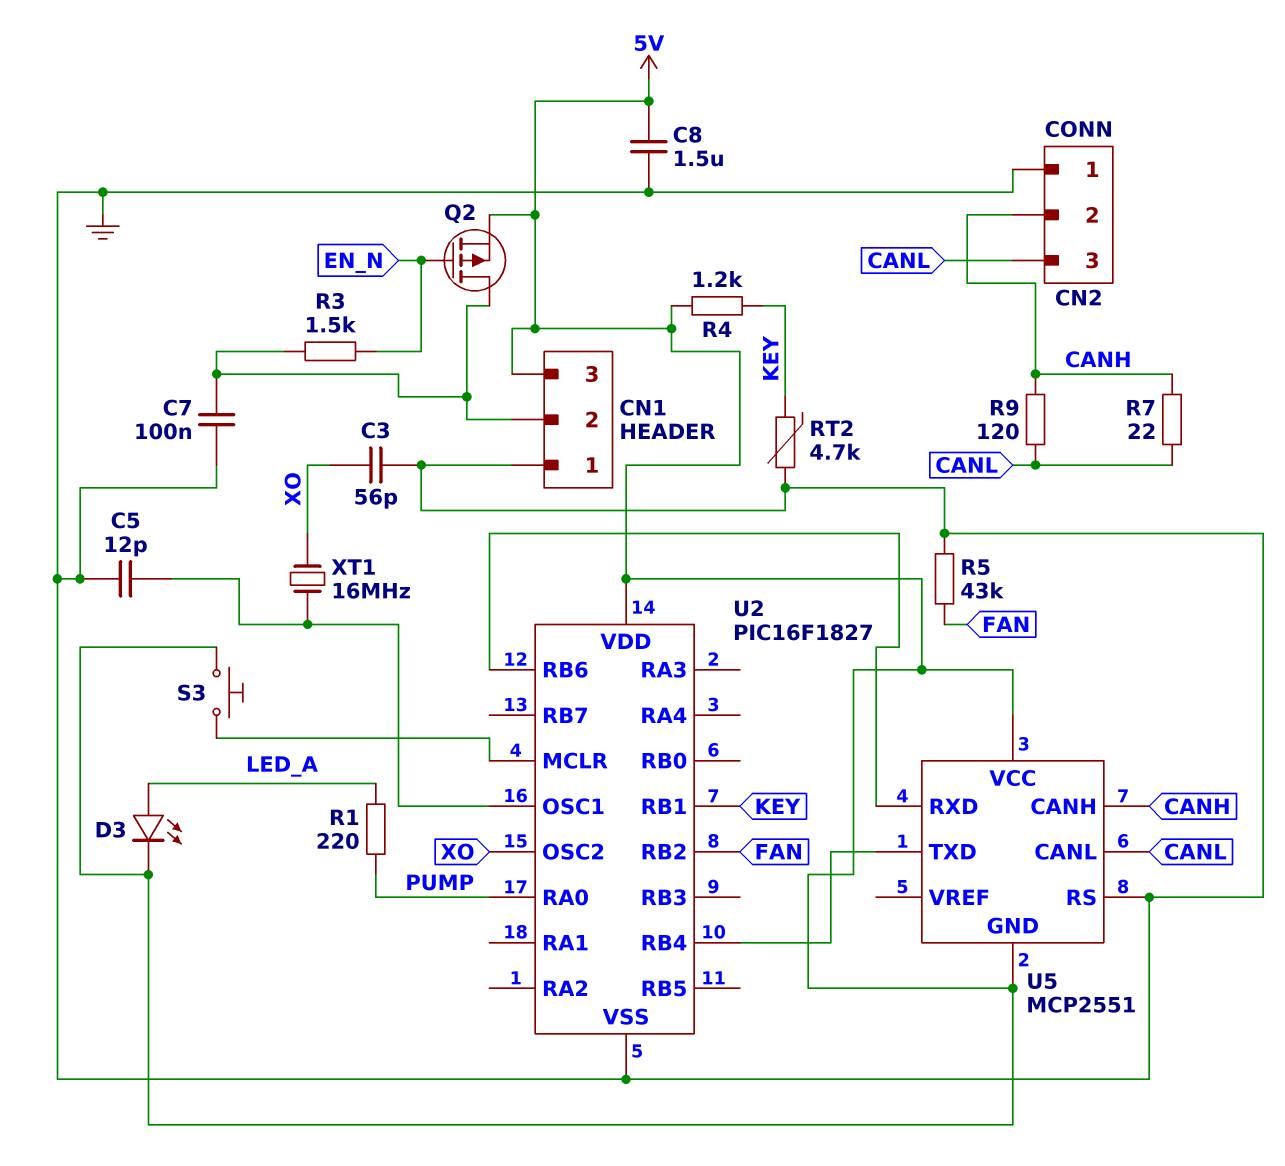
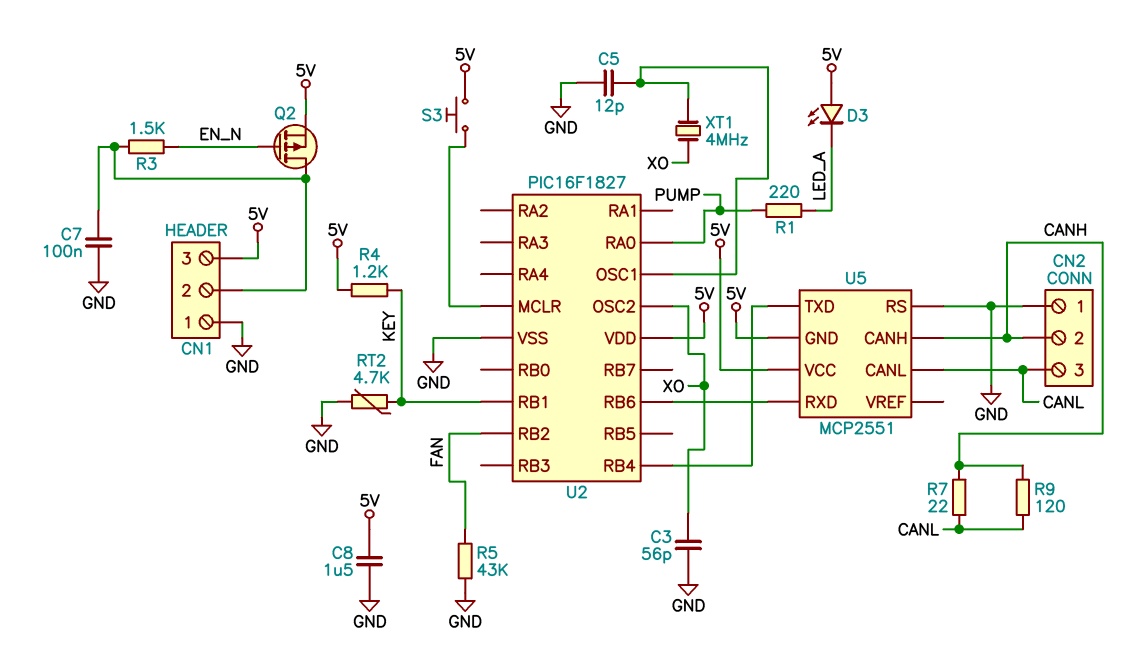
D3: LED (A LED_A, K 5V) -> LED (A 5V, K LED_A)
XT1: 16MHz (U2/OSC1, XO) -> 4MHz (U2/OSC1, XO)

